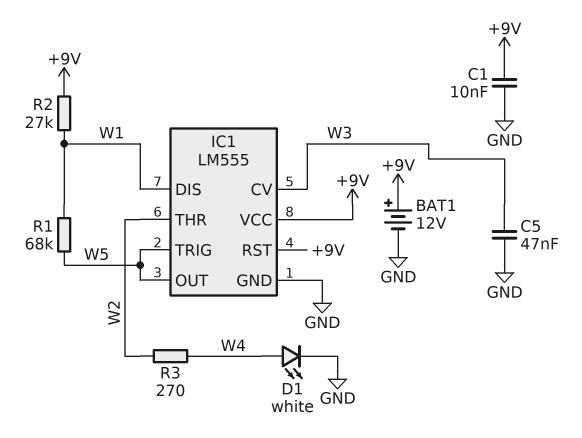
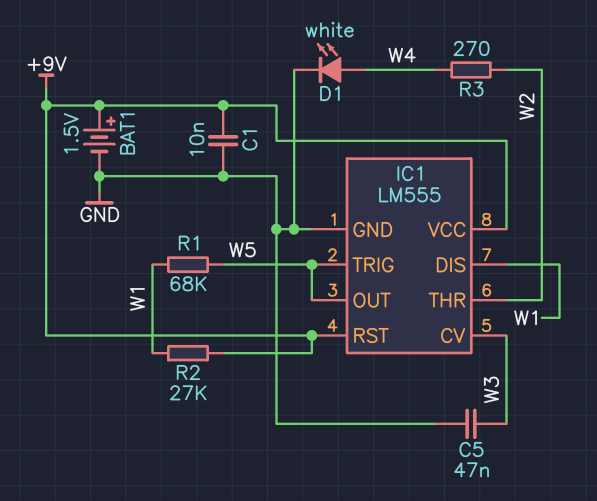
BAT1: 12V (plus +9V, minus GND) -> 1.5V (plus +9V, minus GND)

